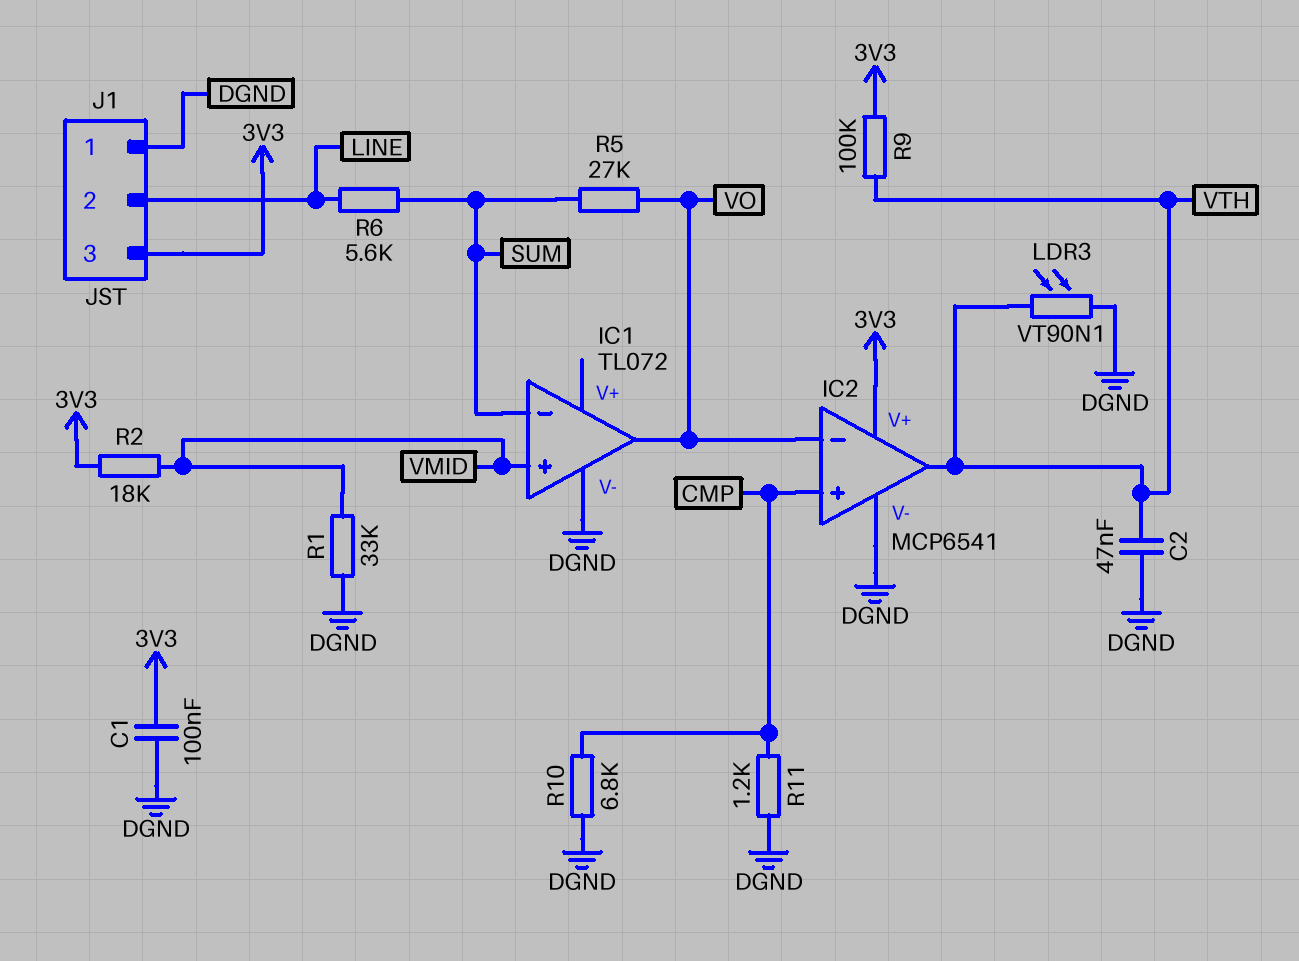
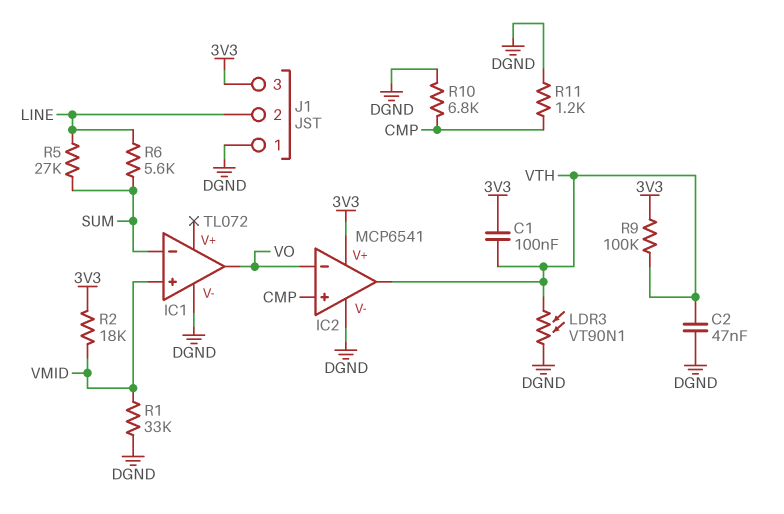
C1: 100nF (3V3, DGND) -> 100nF (3V3, VTH)
R5: 27k (SUM, VO) -> 27k (LINE, SUM)

